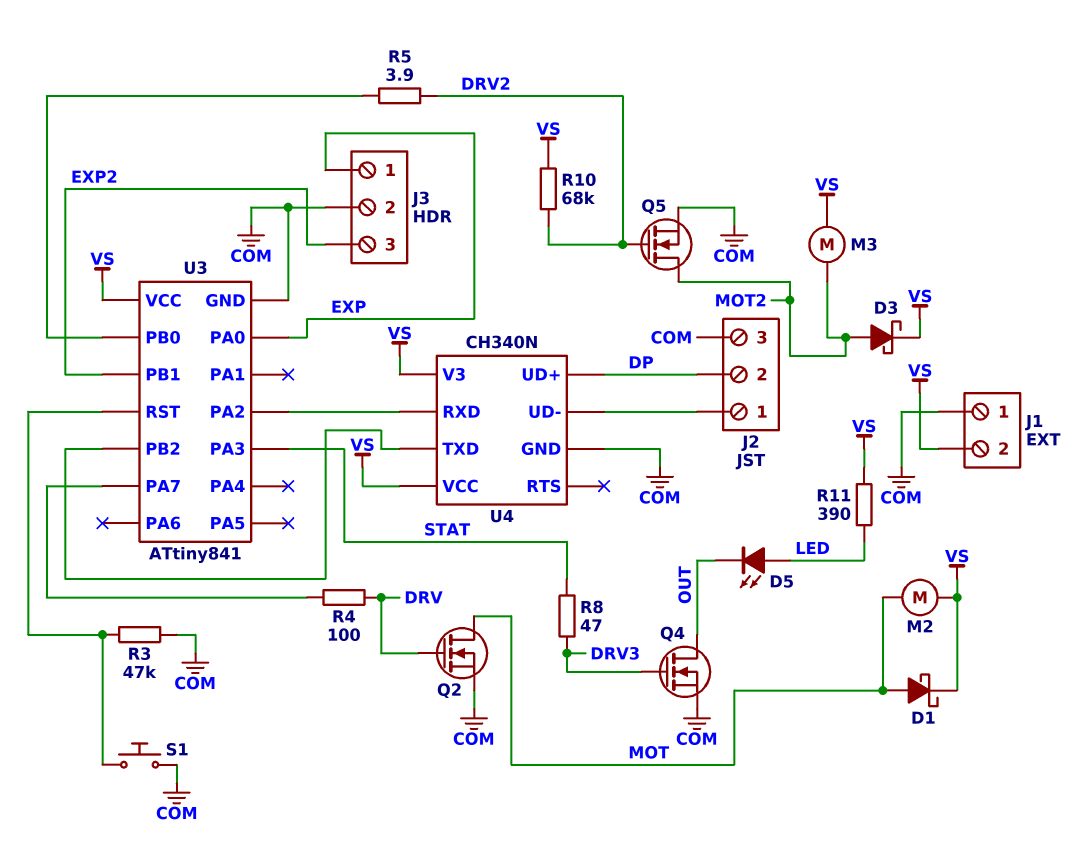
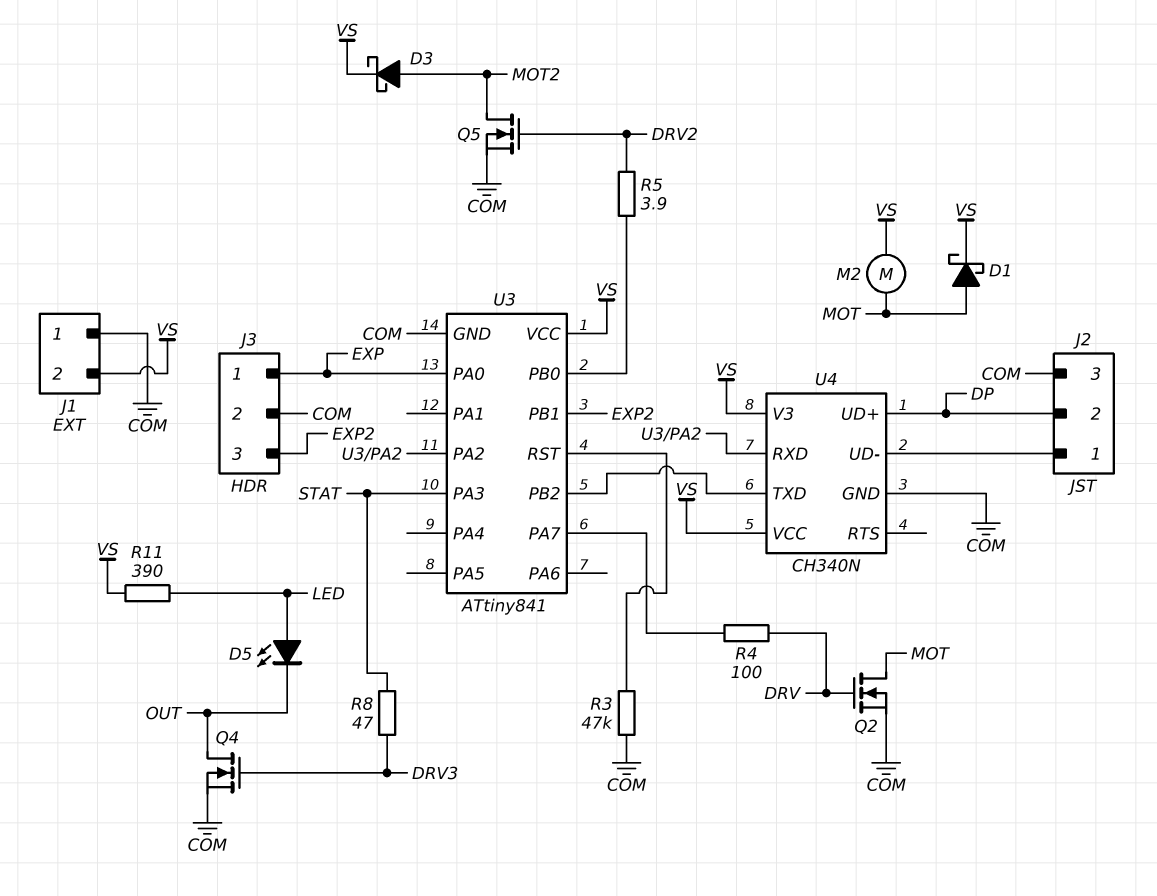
M3: motor (MOT2, VS) -> none
R10: 68k (DRV2, VS) -> none
S1: button (COM, U3/RST) -> none

